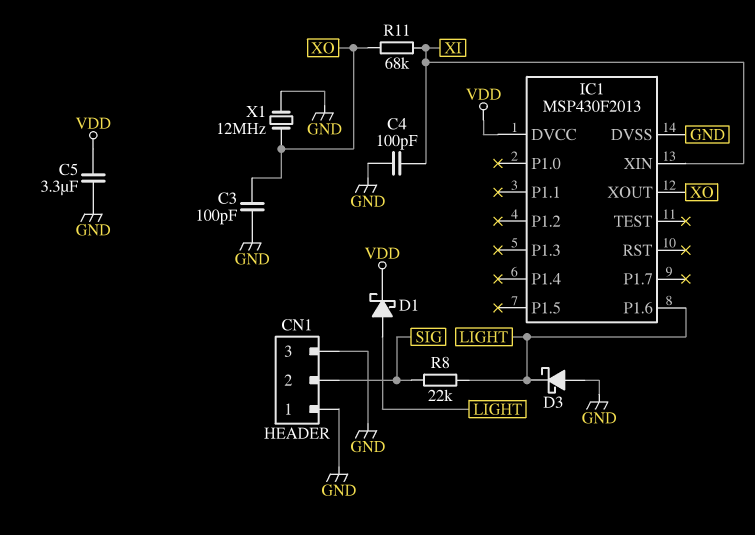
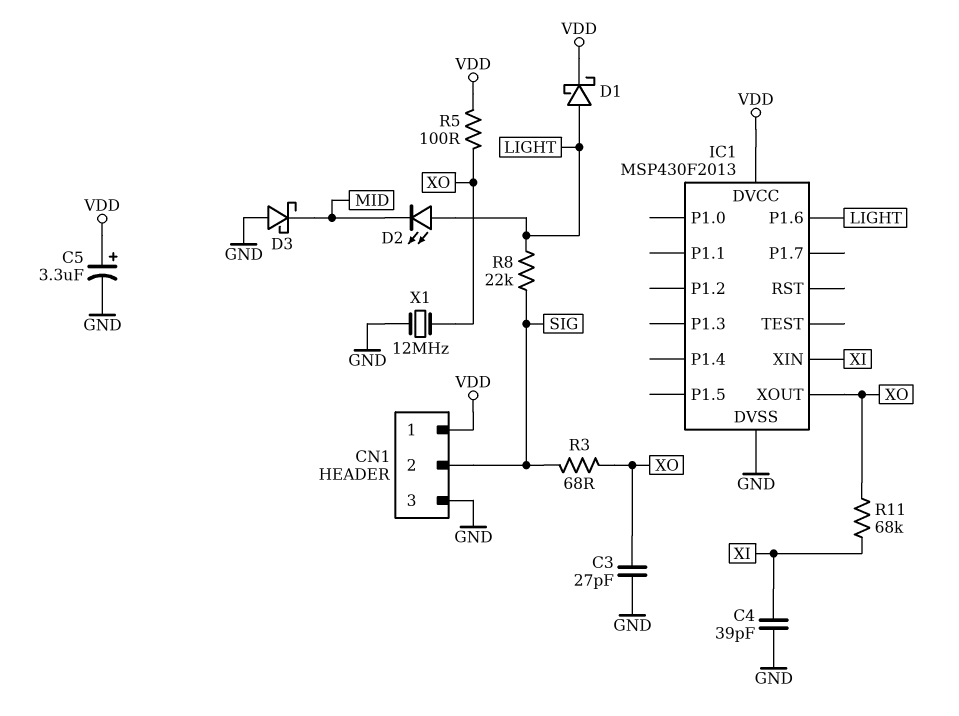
C3: 100pF (GND, XO) -> 27pF (GND, XO)
C4: 100pF (GND, XI) -> 39pF (GND, XI)
C5: 3.3uF (GND, VDD) -> 3.3uF (plus VDD, minus GND)
CN1 pin 1: GND -> VDD
D2: none -> LED (A LIGHT, K MID)
D3: schottky (A GND, K LIGHT) -> schottky (A GND, K MID)
R3: none -> 68 (SIG, XO)
R5: none -> 100 (VDD, XO)

